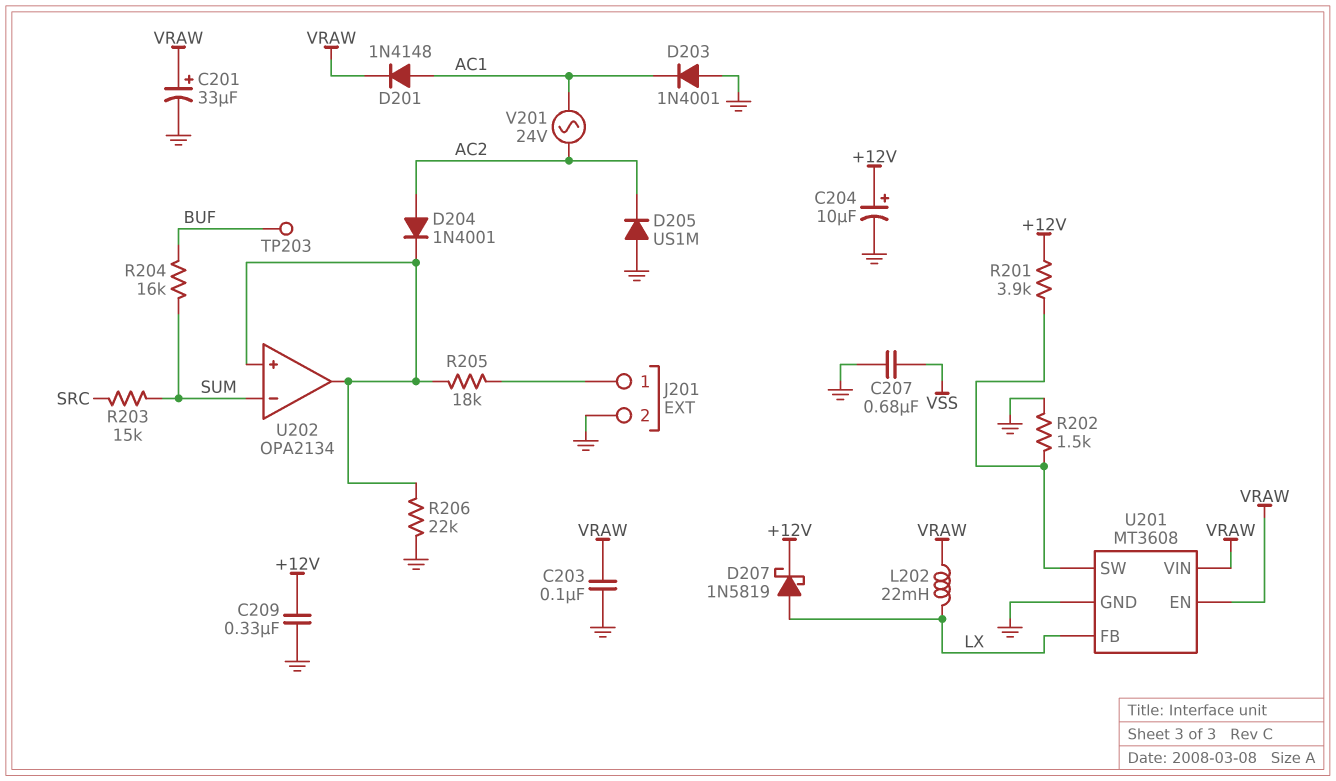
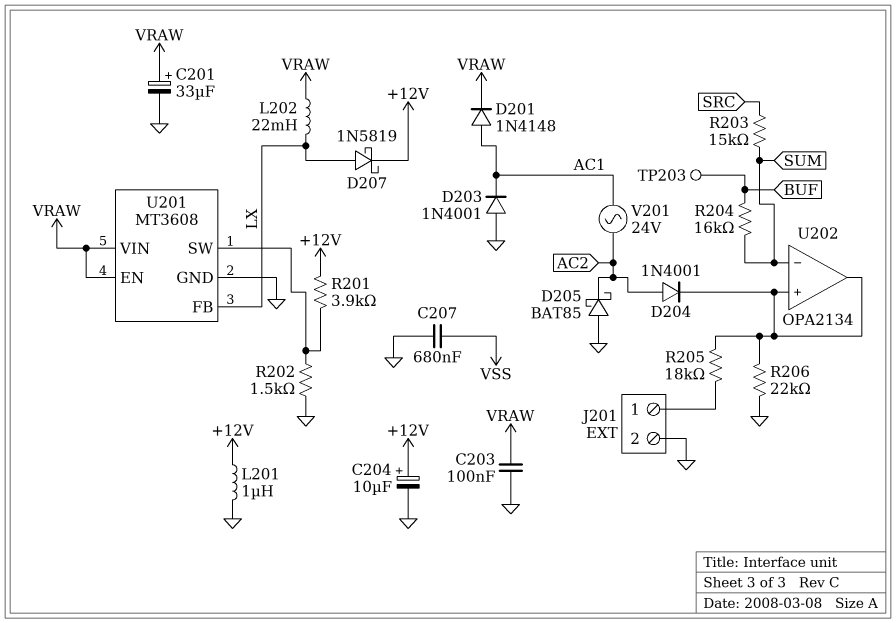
C209: 330nF (+12V, GND) -> none
D205: diode US1M (A GND, K AC2) -> schottky BAT85 (A GND, K AC2)
L201: none -> 1uH (+12V, GND)

